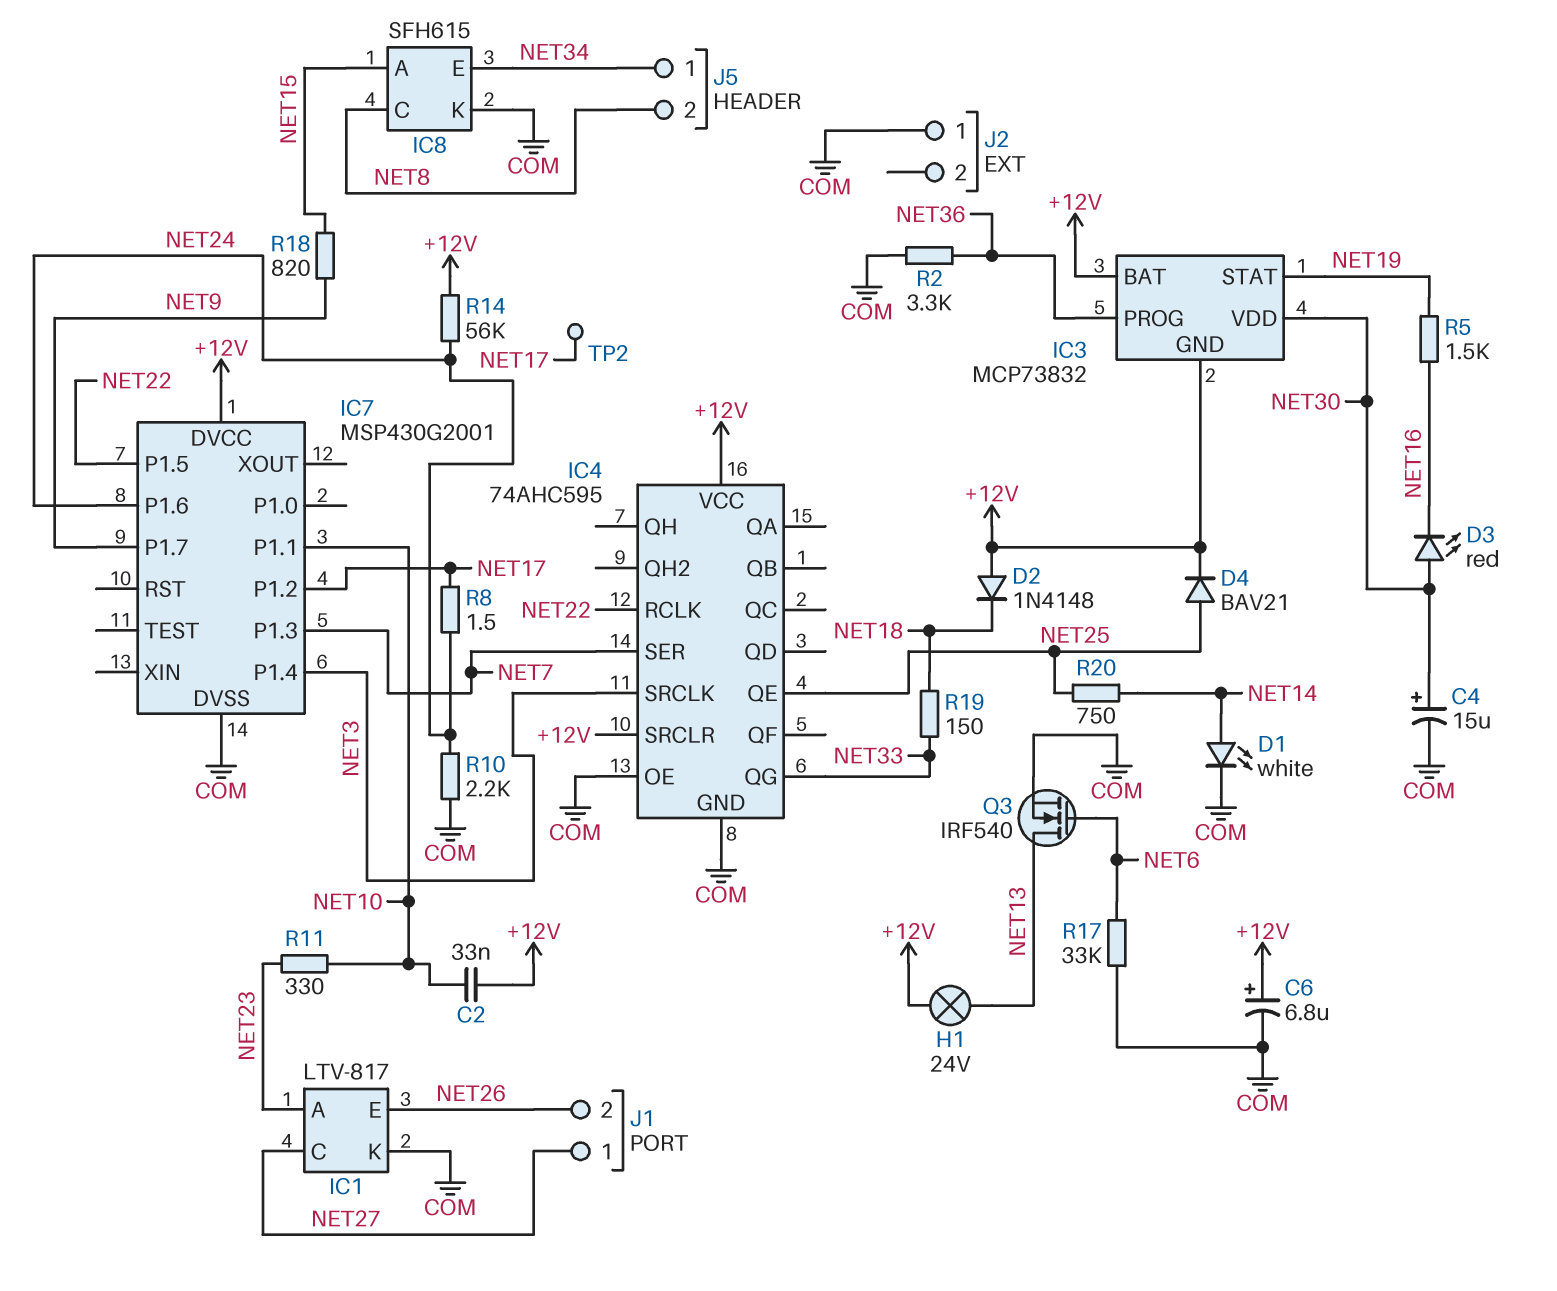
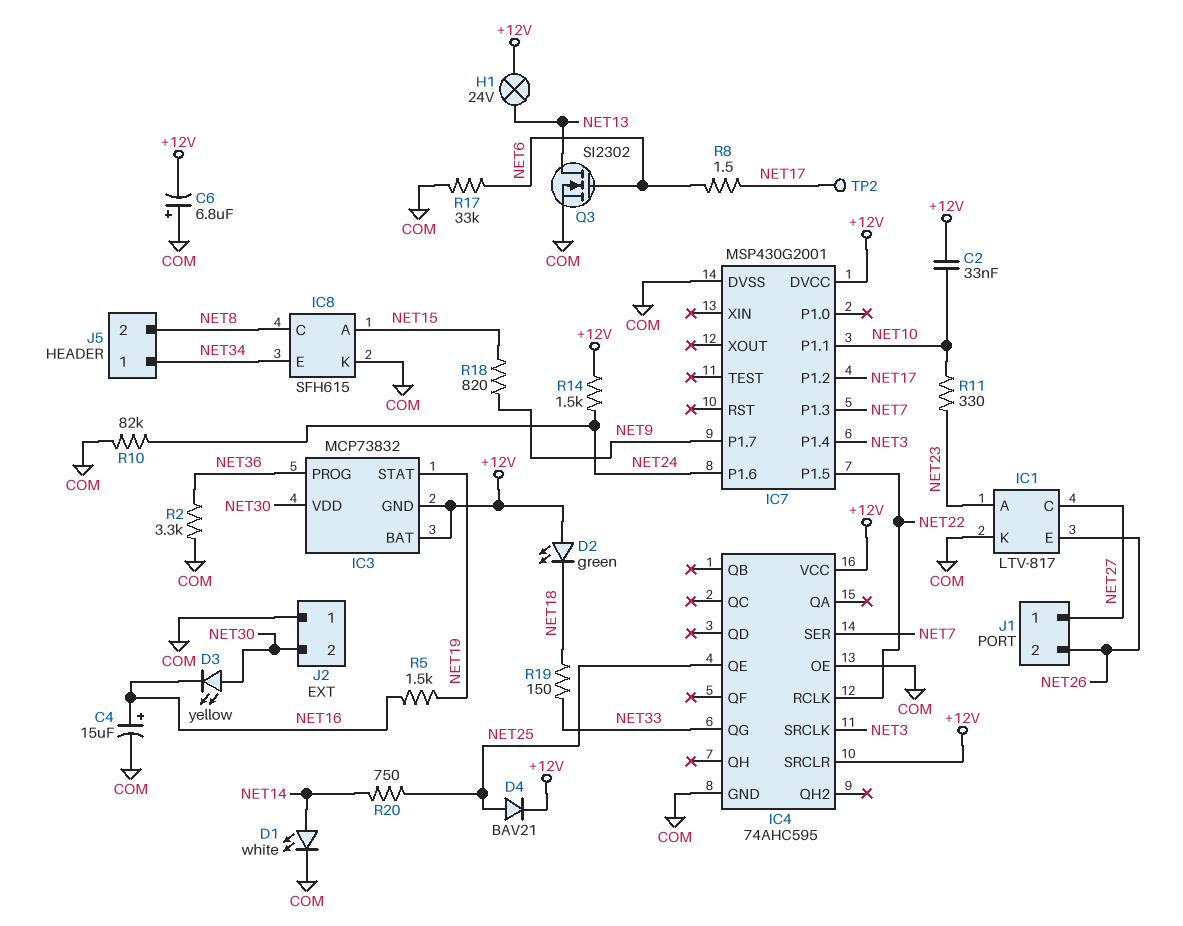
C4: 15uF (plus NET30, minus COM) -> 15uF (plus NET16, minus COM)
C6: 6.8uF (plus +12V, minus COM) -> 6.8uF (plus COM, minus +12V)
D2: diode 1N4148 (A +12V, K NET18) -> LED green (A +12V, K NET18)
D3: LED red (A NET30, K NET16) -> LED yellow (A NET30, K NET16)
J2 pin 2: none -> NET30
Q3: NMOS IRF540 (G NET6, D NET13, S COM) -> NMOS SI2302 (G NET6, D NET13, S COM)
R8: 1.5 (NET17, NET24) -> 1.5 (NET6, NET17)
R10: 2.2k (COM, NET24) -> 82k (COM, NET24)
R14: 56k (+12V, NET24) -> 1.5k (+12V, NET24)

